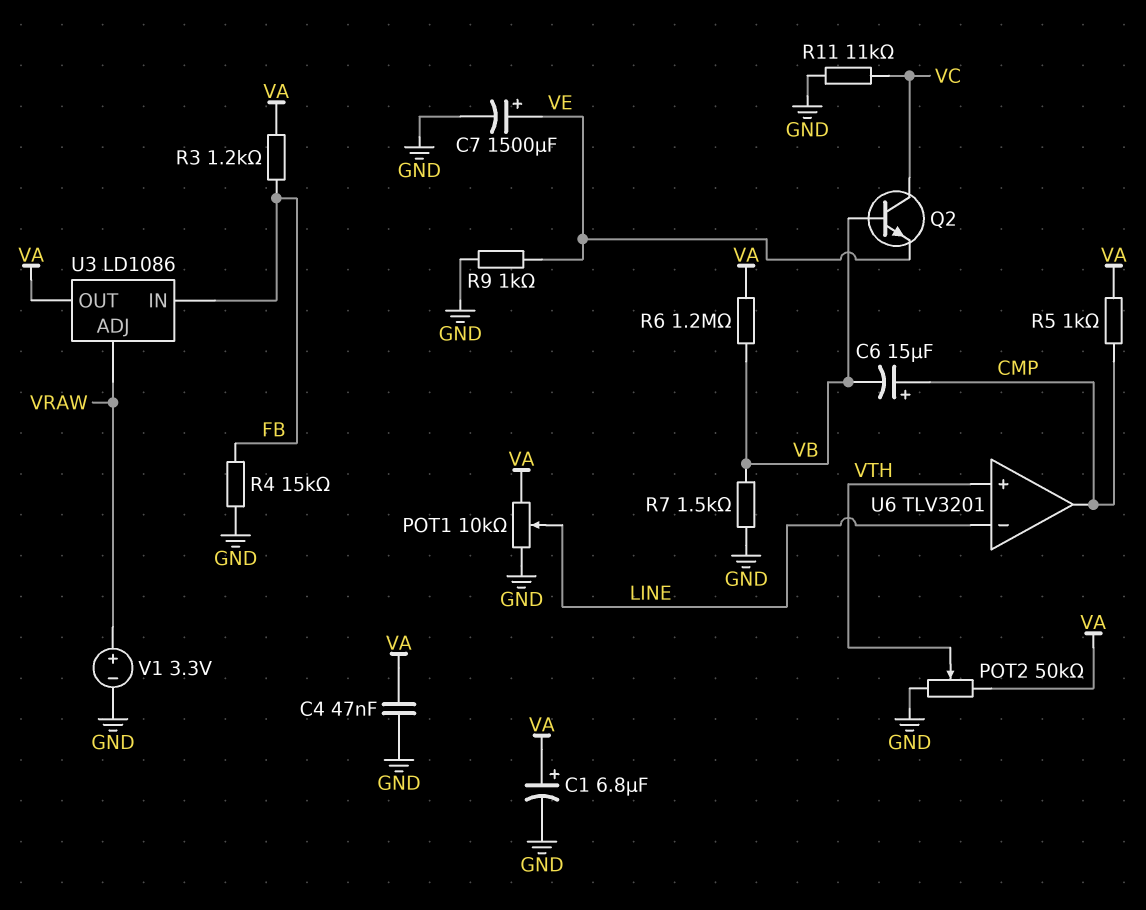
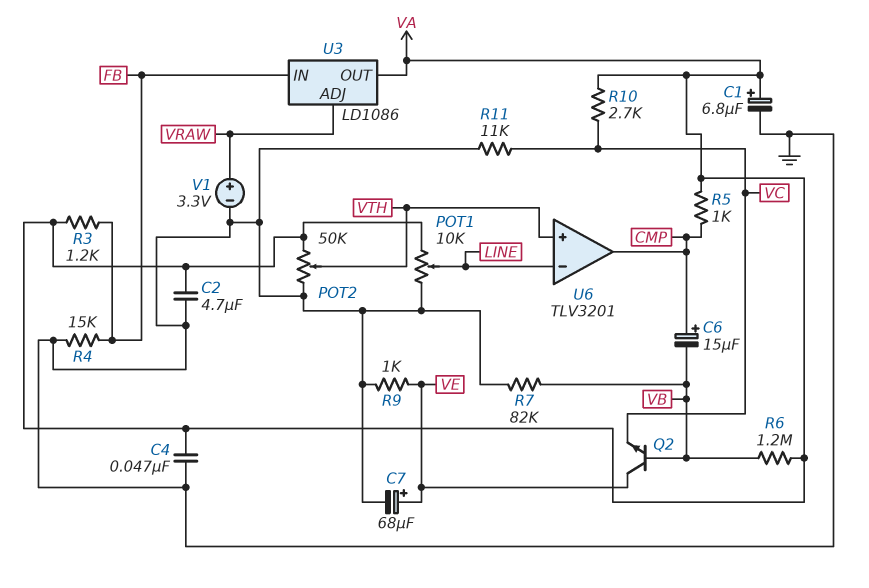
C2: none -> 4.7uF (GND, VA)
C7: 1500uF (plus VE, minus GND) -> 68uF (plus VE, minus GND)
Q2: NPN (B VB, C VC, E VE) -> NPN (B VB, C VE, E VC)
R7: 1.5k (GND, VB) -> 82k (GND, VB)
R10: none -> 2.7k (VA, VC)

